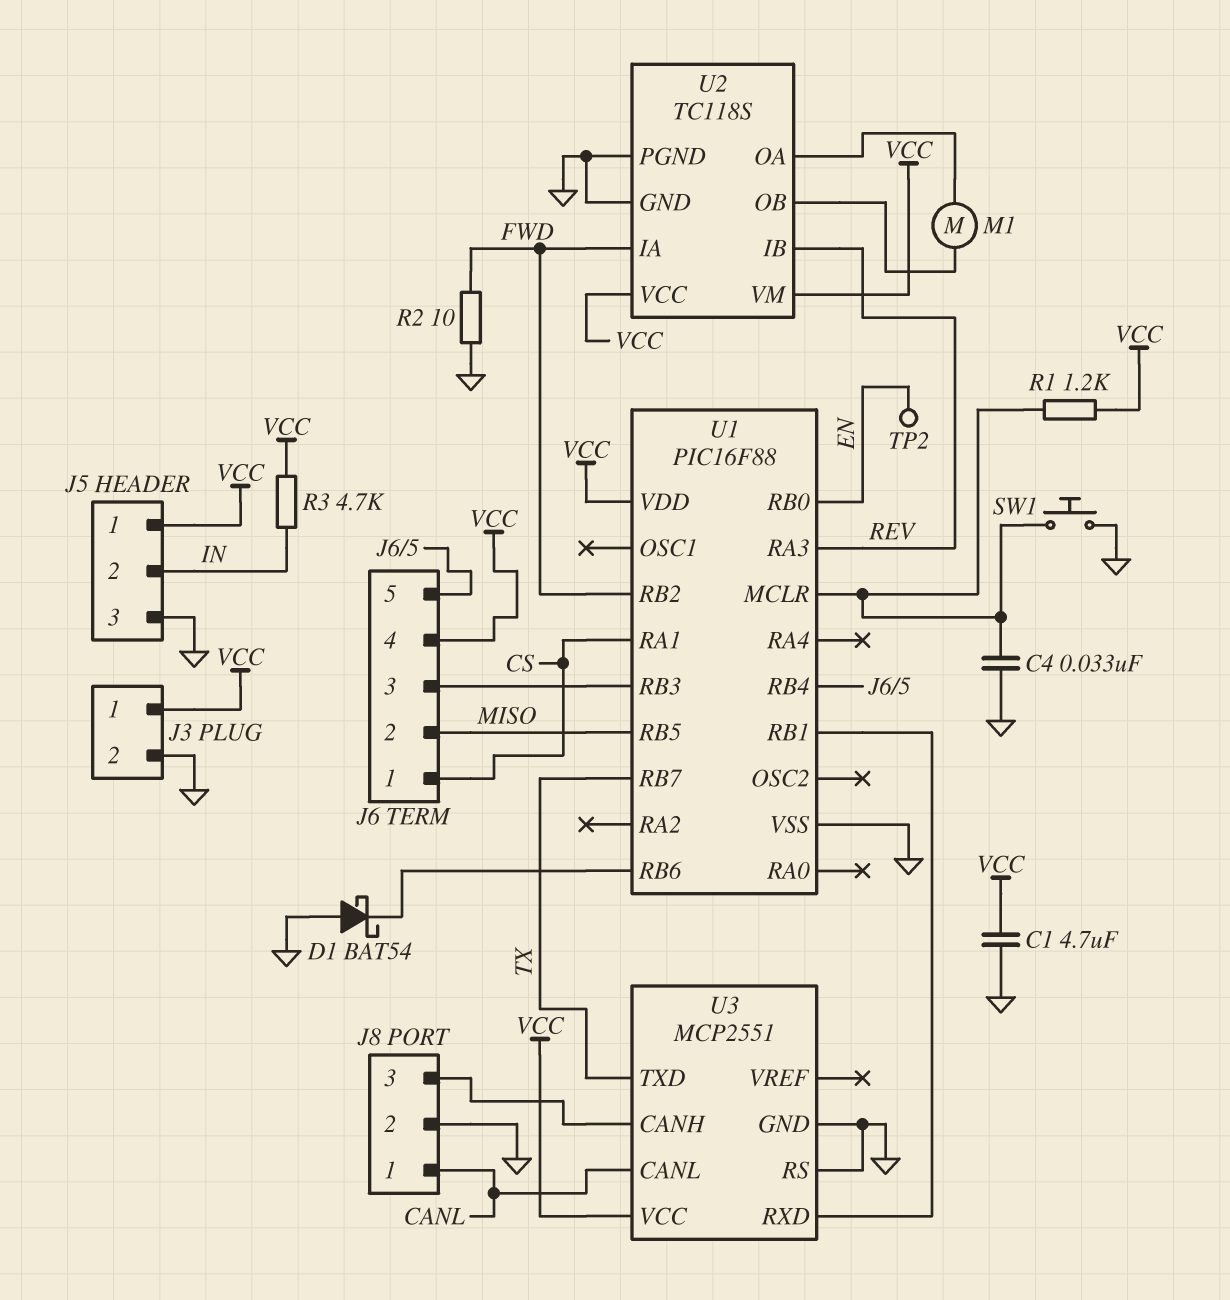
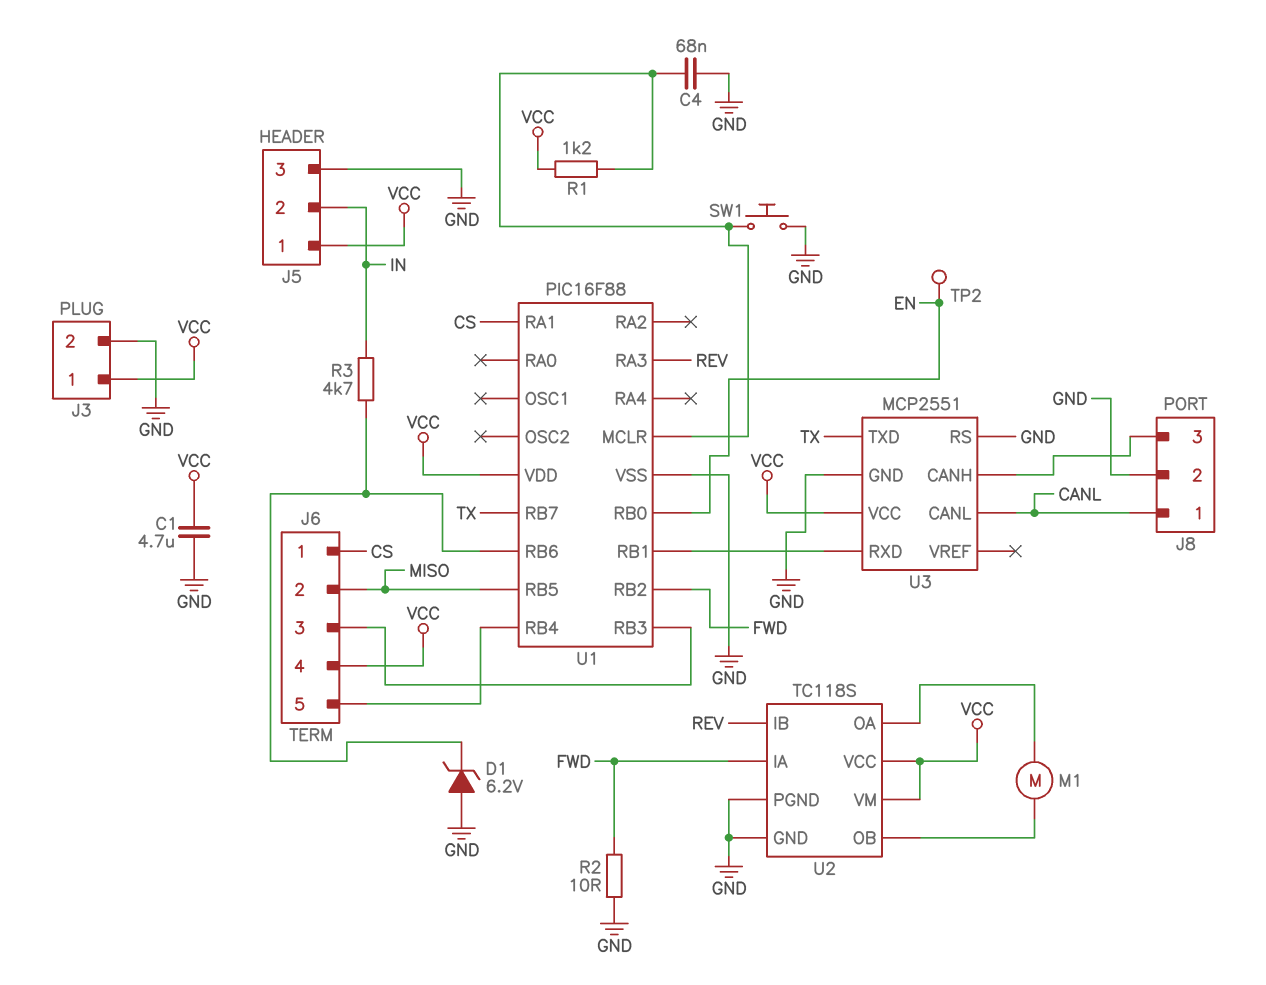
C4: 33nF (GND, U1/MCLR) -> 68nF (GND, U1/MCLR)
D1: schottky BAT54 (A GND, K U1/RB6) -> zener 6.2V (A GND, K U1/RB6)
R3: 4.7k (IN, VCC) -> 4.7k (IN, U1/RB6)

